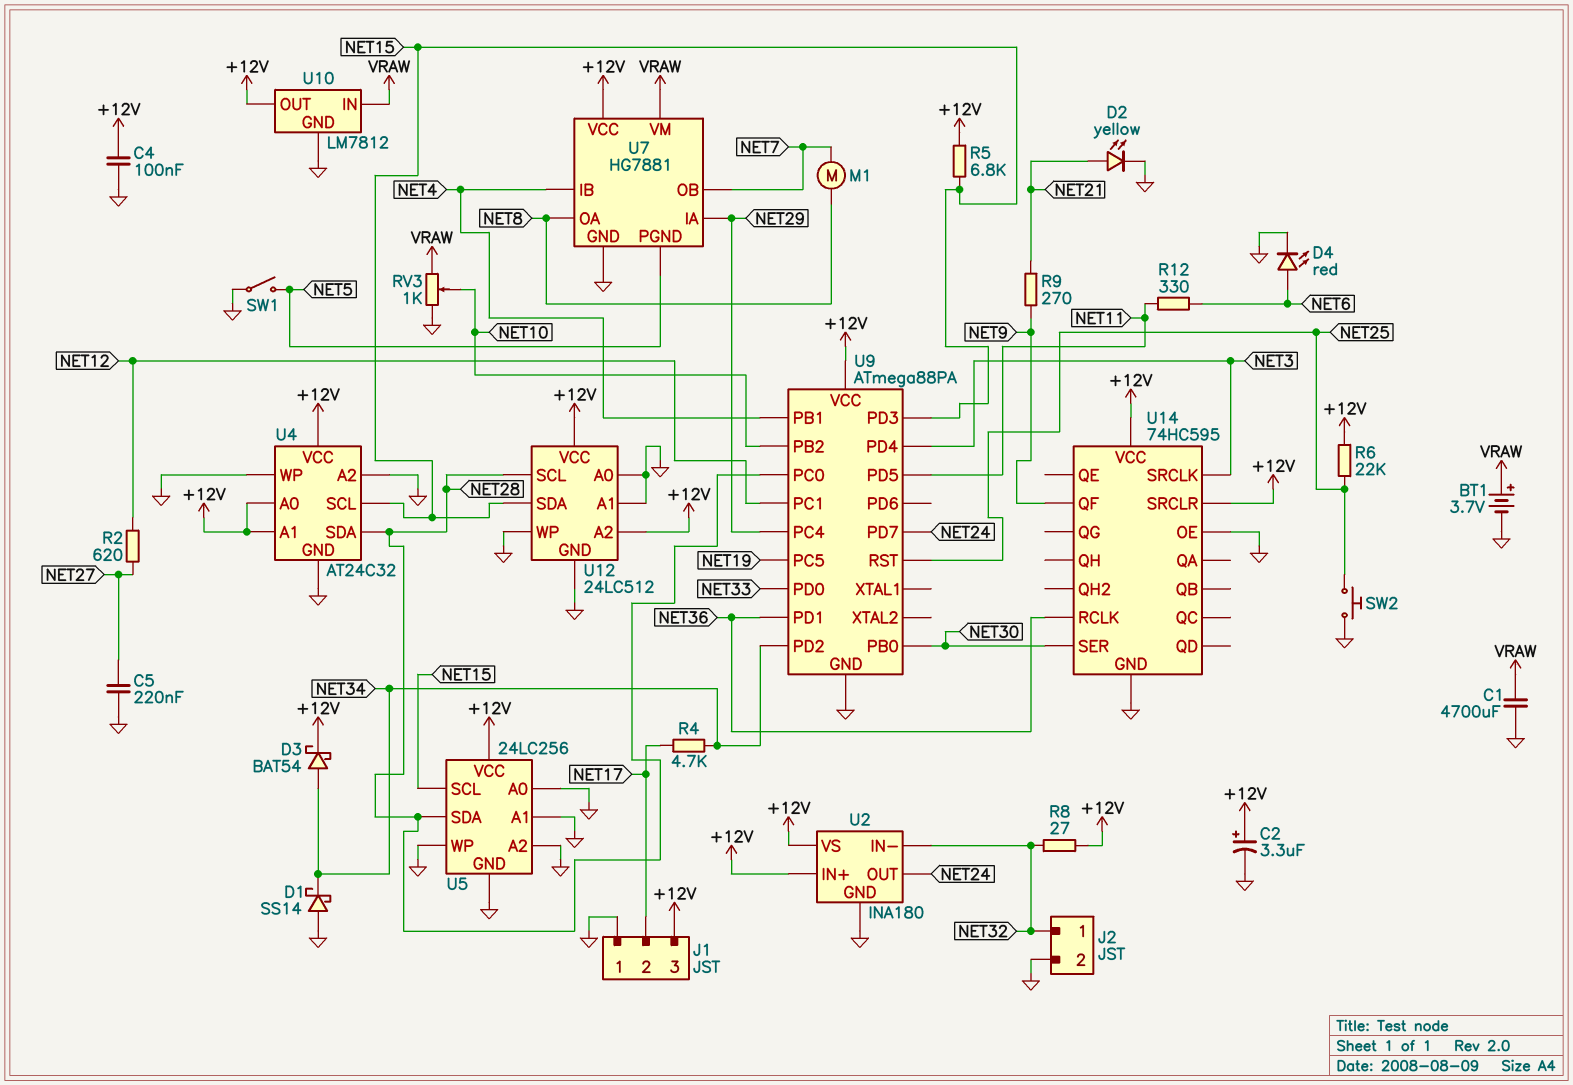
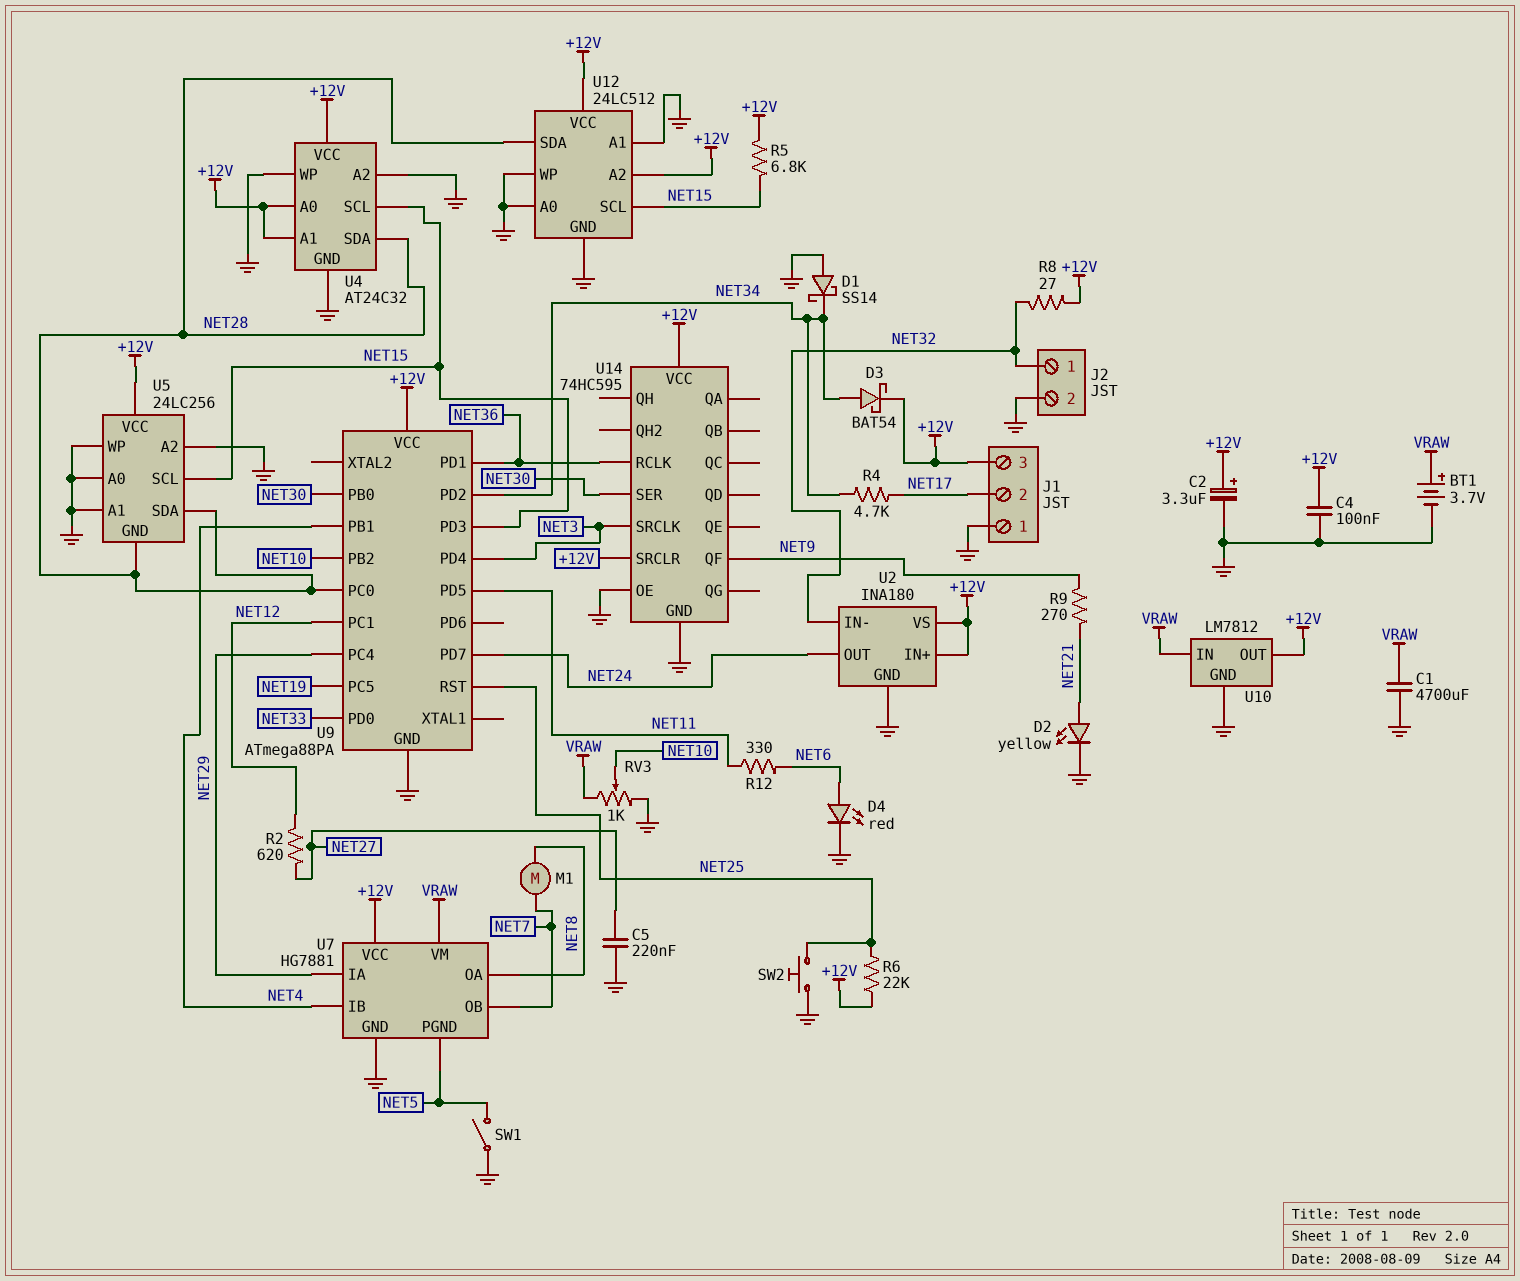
U5 pin GND: GND -> NET28
U12 pin SCL: NET28 -> NET15
U12 pin SDA: NET15 -> NET28

